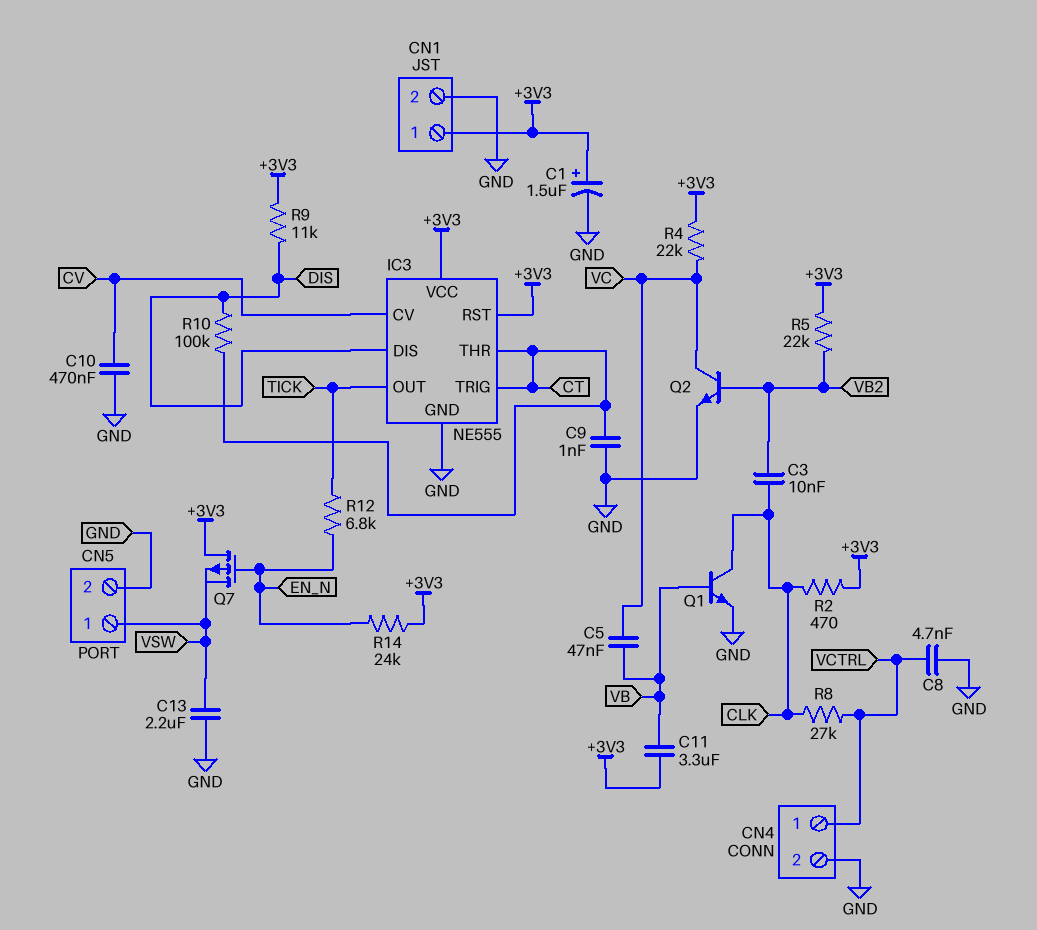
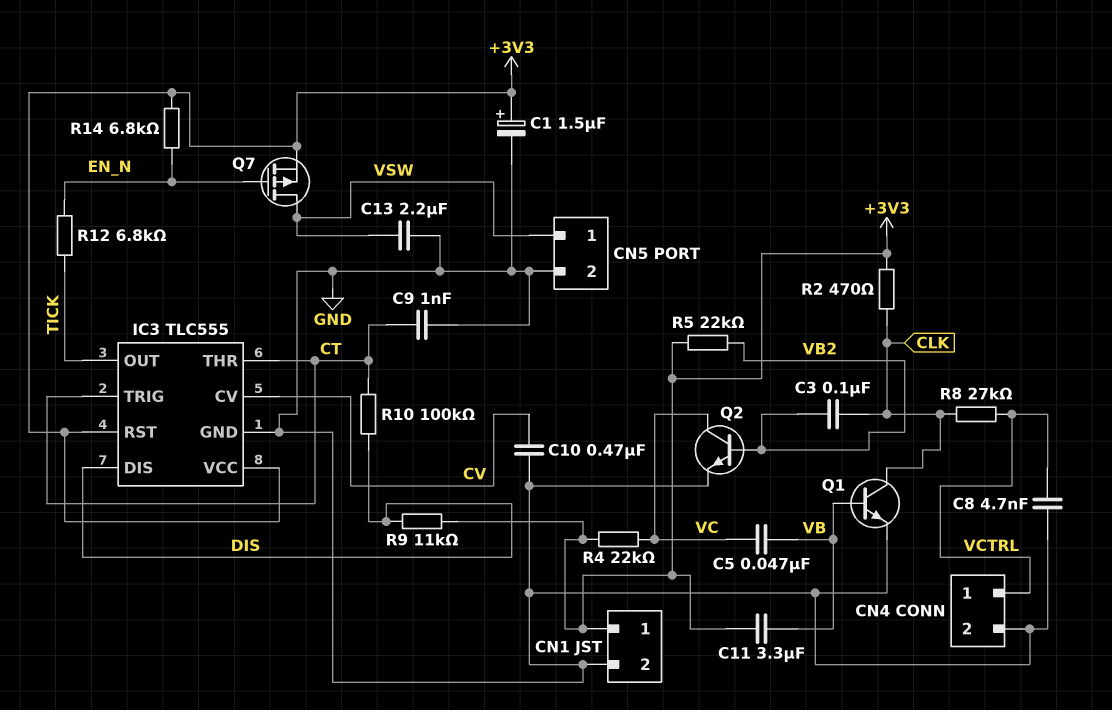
C3: 10nF (CLK, VB2) -> 100nF (CLK, VB2)
IC3: NE555 -> TLC555
Q7: PMOS (G EN_N, D +3V3, S VSW) -> PMOS (G EN_N, D VSW, S +3V3)
R14: 24k (+3V3, EN_N) -> 6.8k (+3V3, EN_N)

